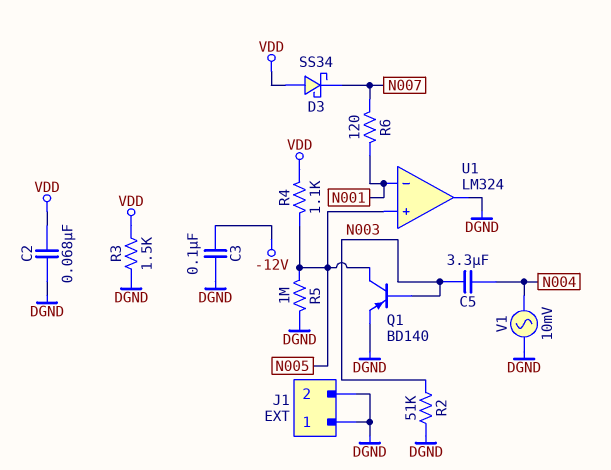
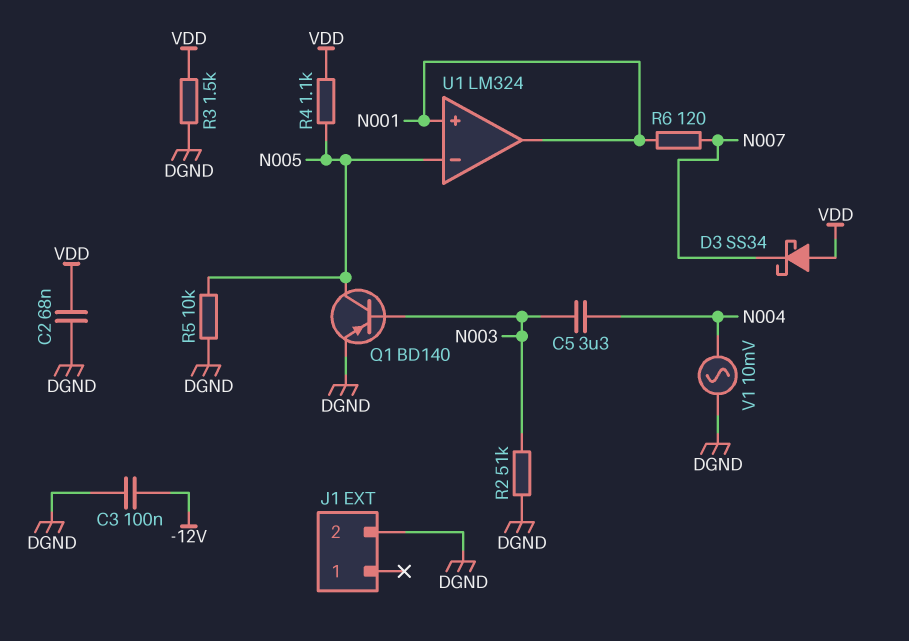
J1 pin 1: DGND -> none
R5: 1M (DGND, N005) -> 10k (DGND, N005)
U1 pin in+: N005 -> N001
U1 pin in-: N001 -> N005
U1 pin out: DGND -> N001

